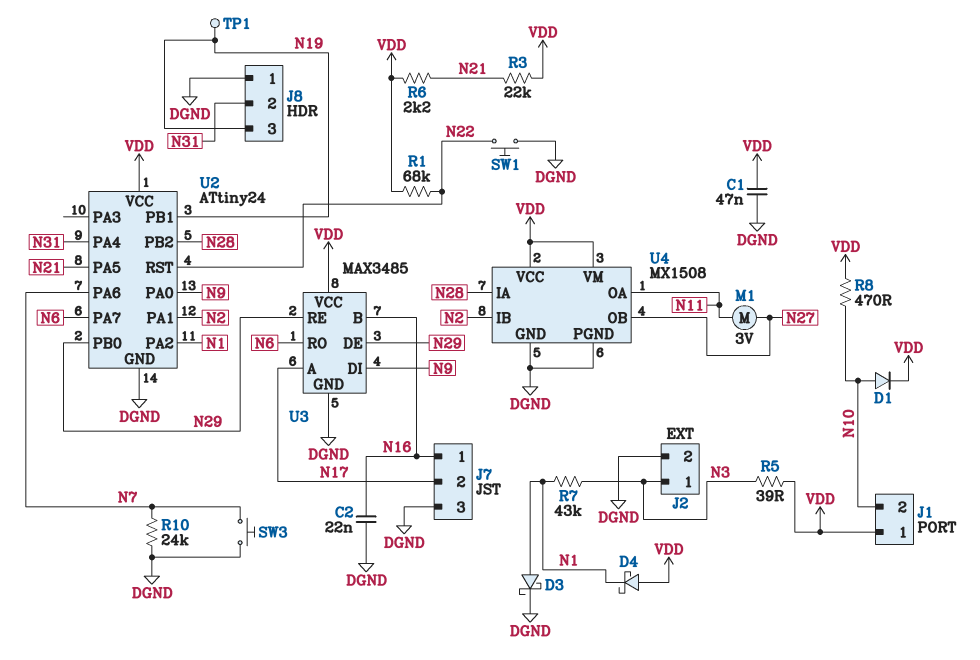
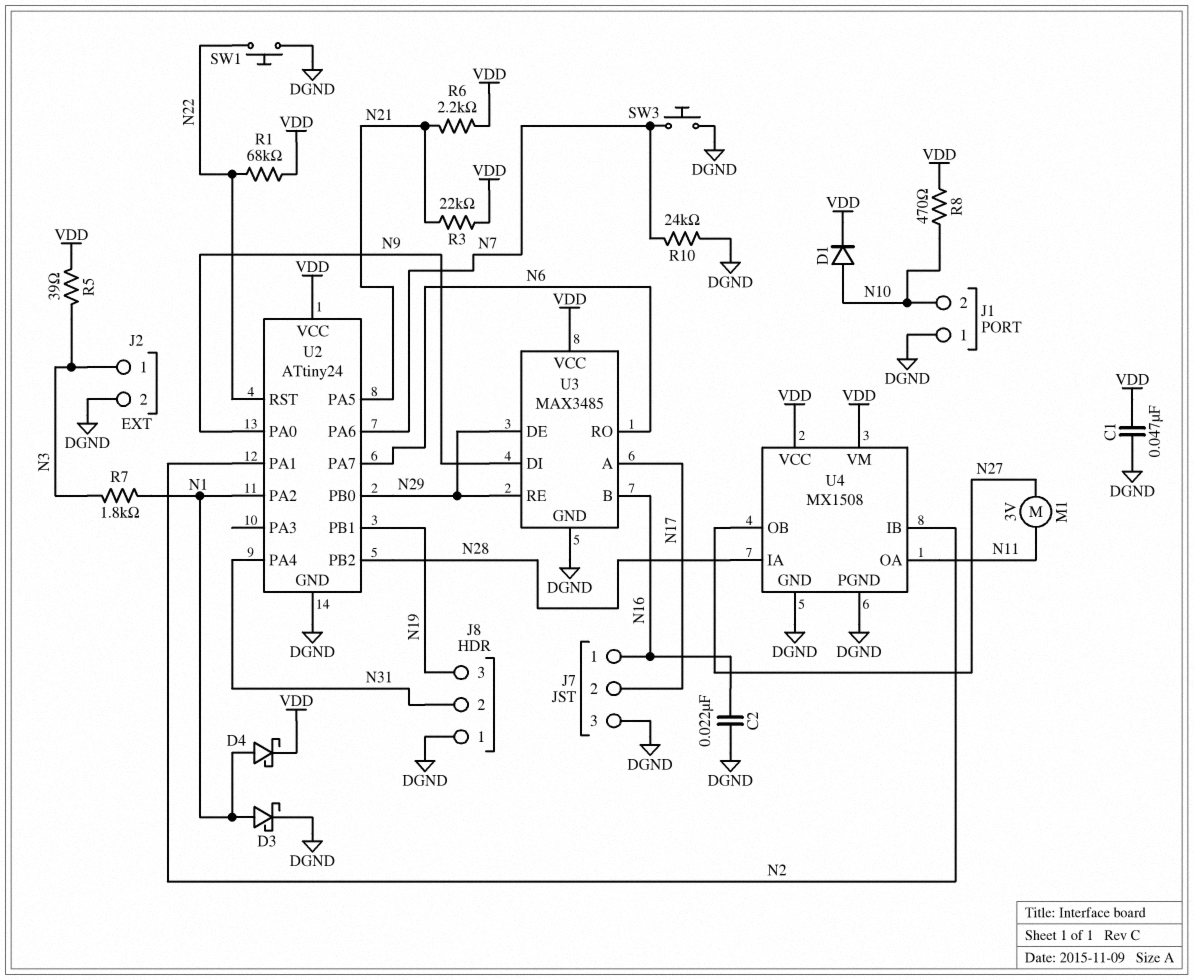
D4: schottky (A VDD, K N1) -> schottky (A N1, K VDD)
J1 pin 1: VDD -> DGND
R7: 43k (N1, N3) -> 1.8k (N1, N3)
TP1: test point (N19) -> none

